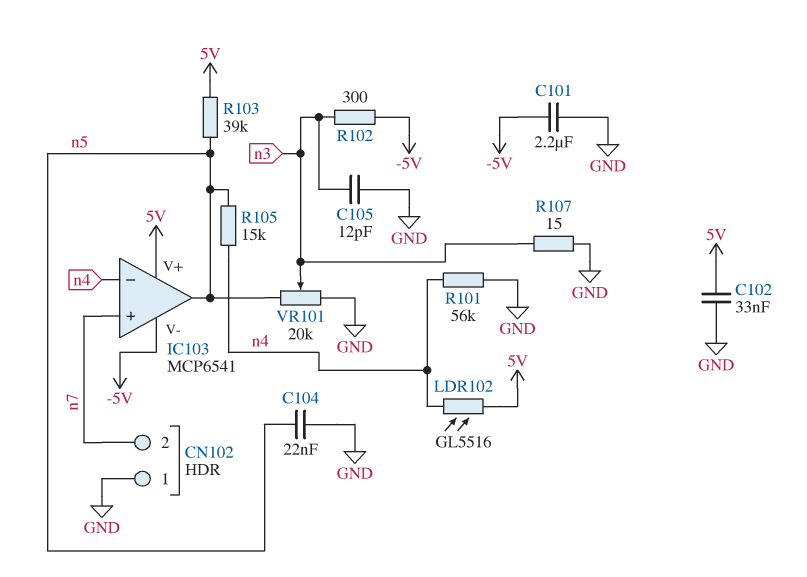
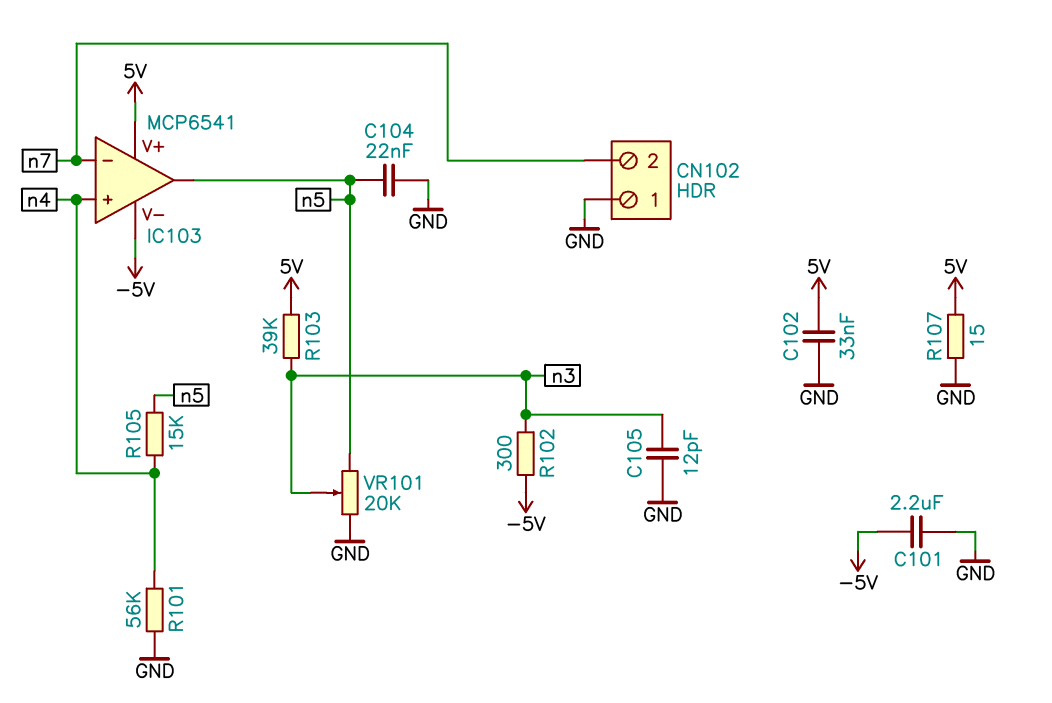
IC103 pin in+: n7 -> n4
IC103 pin in-: n4 -> n7
LDR102: GL5516 (5V, n4) -> none
R103: 39k (5V, n5) -> 39k (5V, n3)
R107: 15 (GND, n3) -> 15 (5V, GND)

